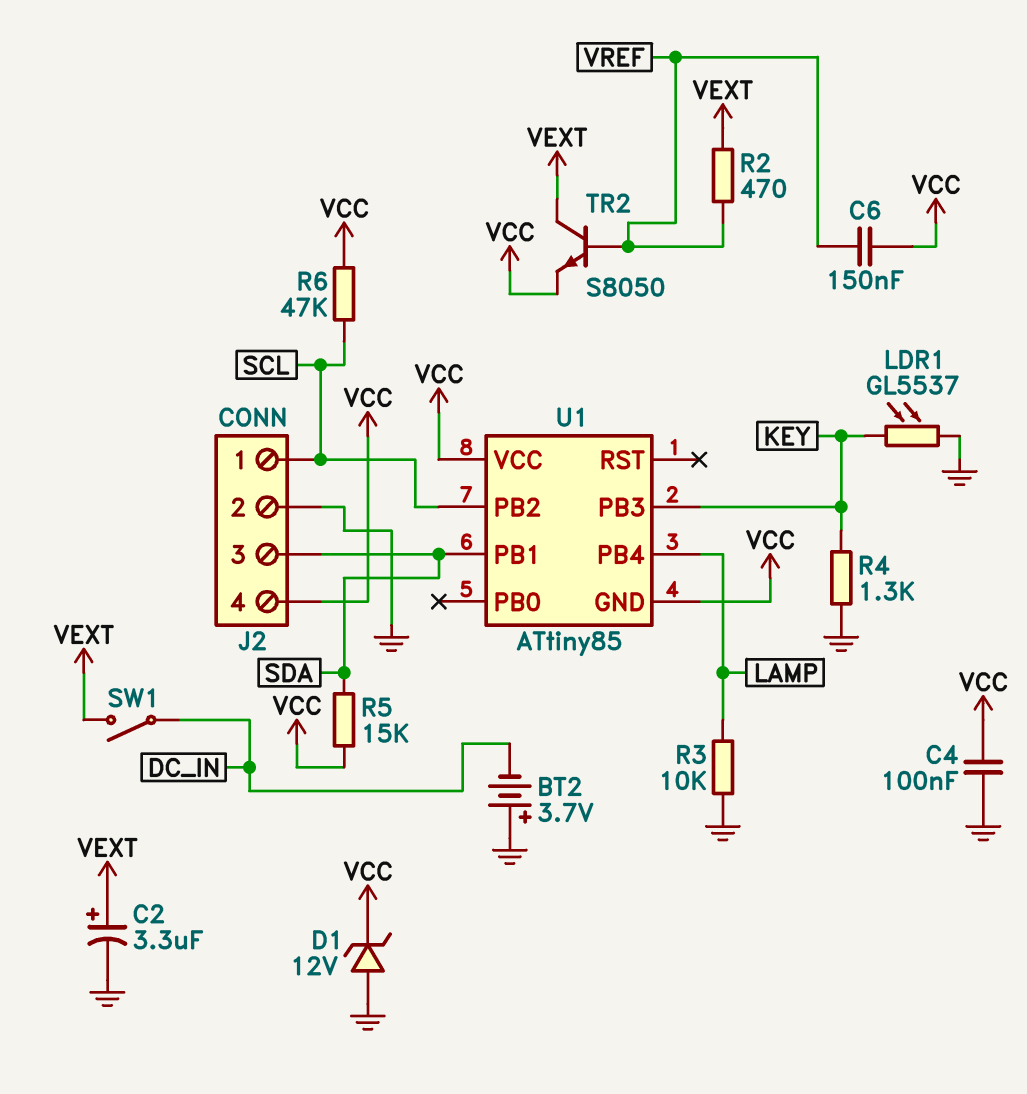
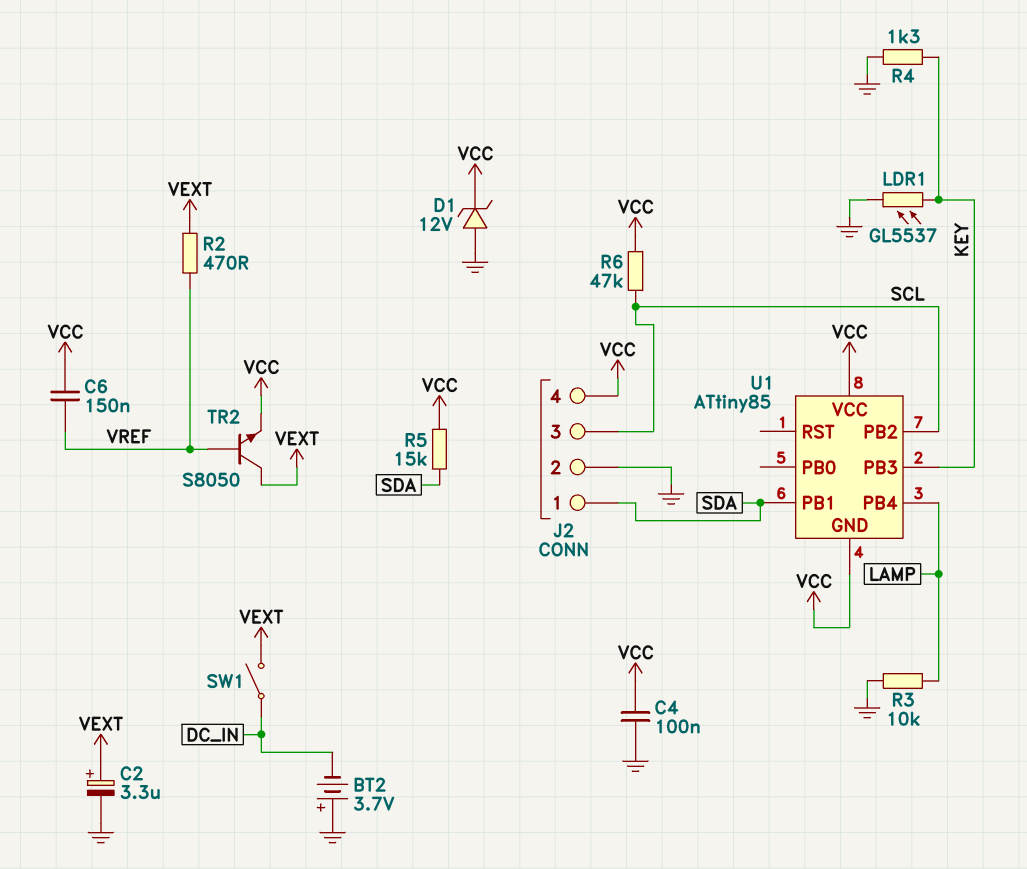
J2 pin 1: SCL -> SDA
J2 pin 3: SDA -> SCL

